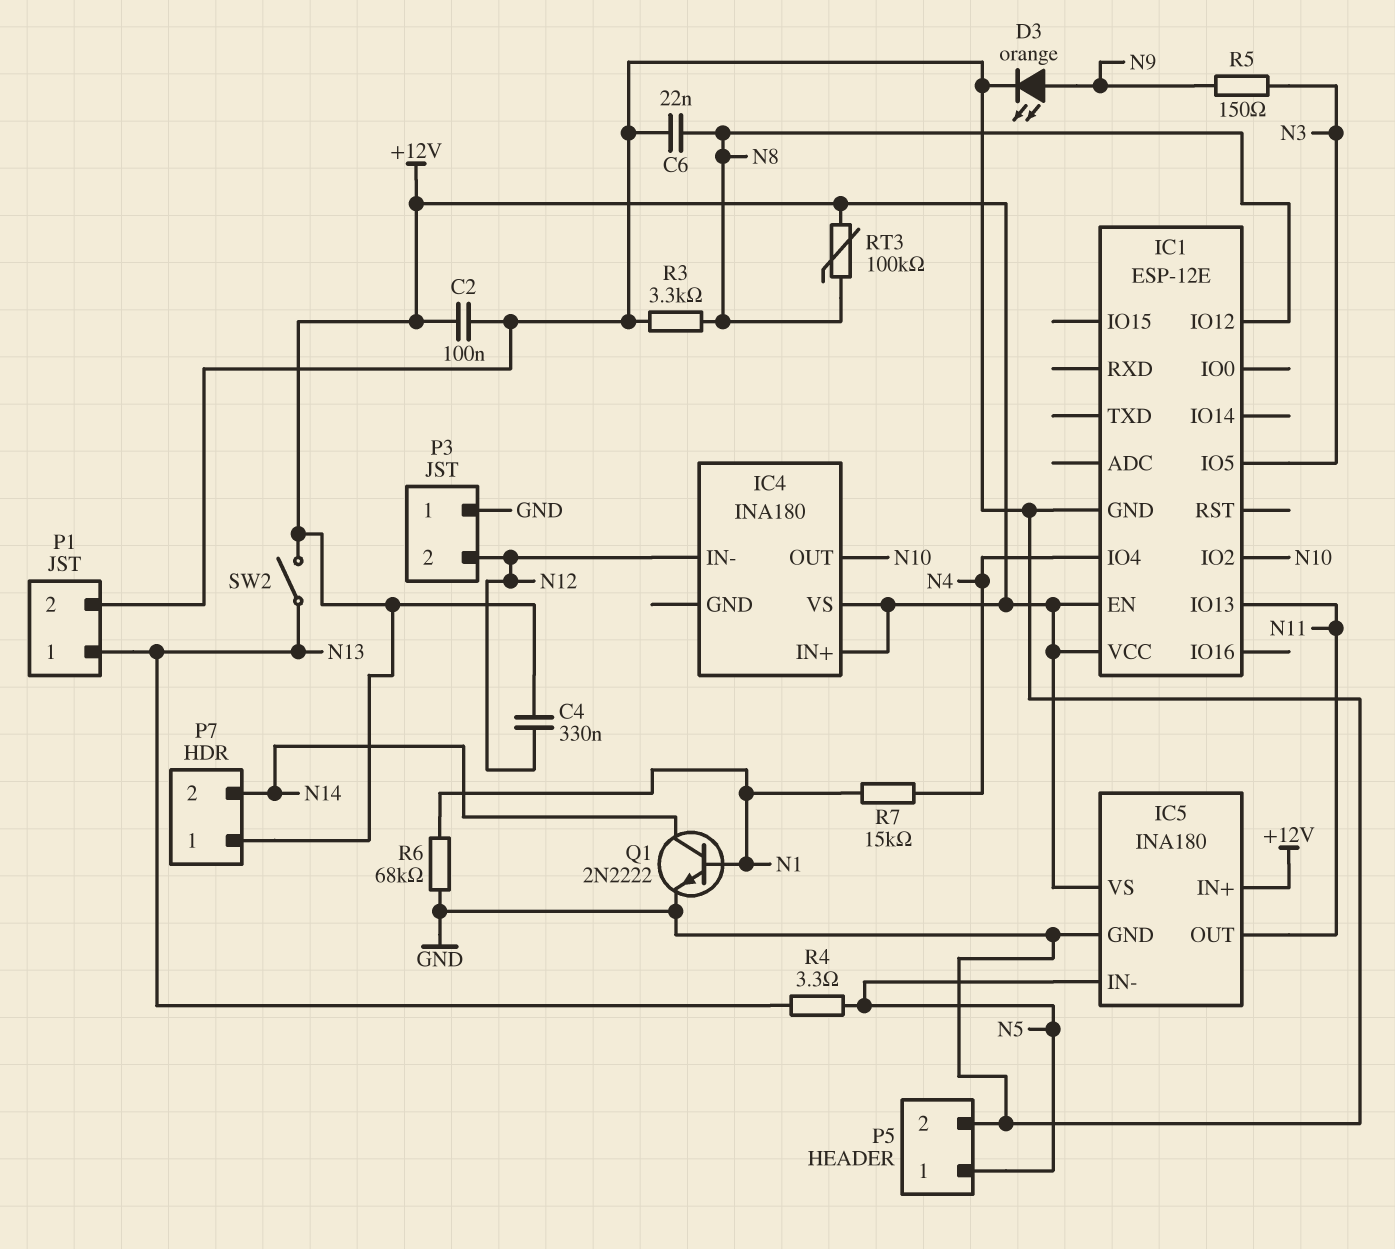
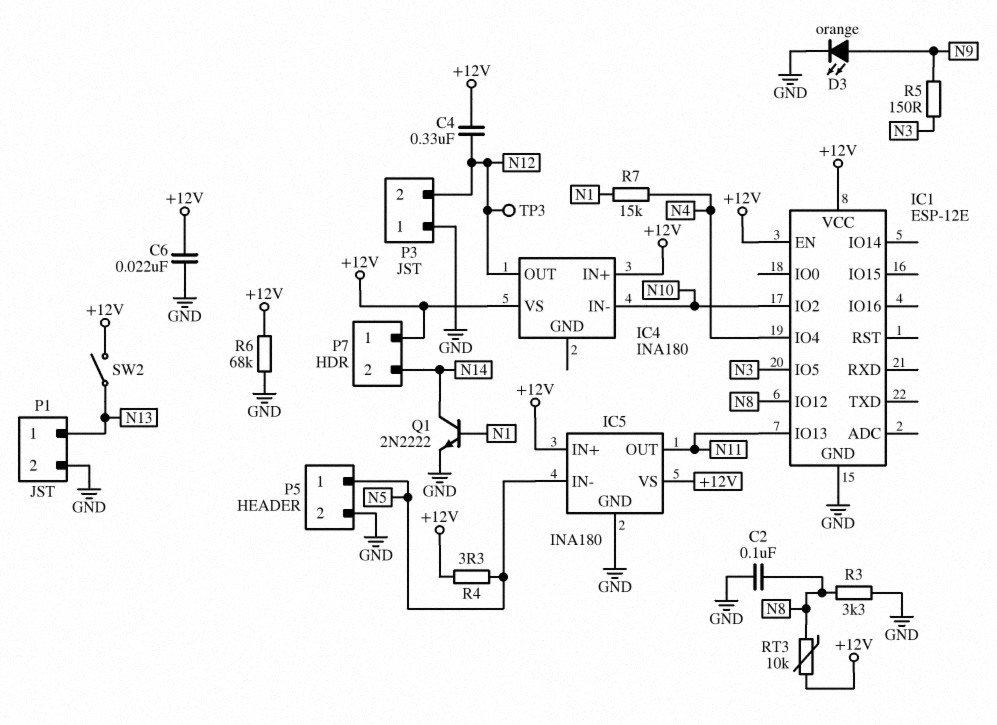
C2: 100nF (+12V, GND) -> 100nF (GND, N8)
C6: 22nF (GND, N8) -> 22nF (+12V, GND)
IC4 pin IN-: N12 -> N10
IC4 pin OUT: N10 -> N12
R4: 3.3 (N5, N13) -> 3.3 (+12V, N5)
R6: 68k (GND, N1) -> 68k (+12V, GND)
RT3: 100k (+12V, N8) -> 10k (+12V, N8)
TP3: none -> test point (N12)

